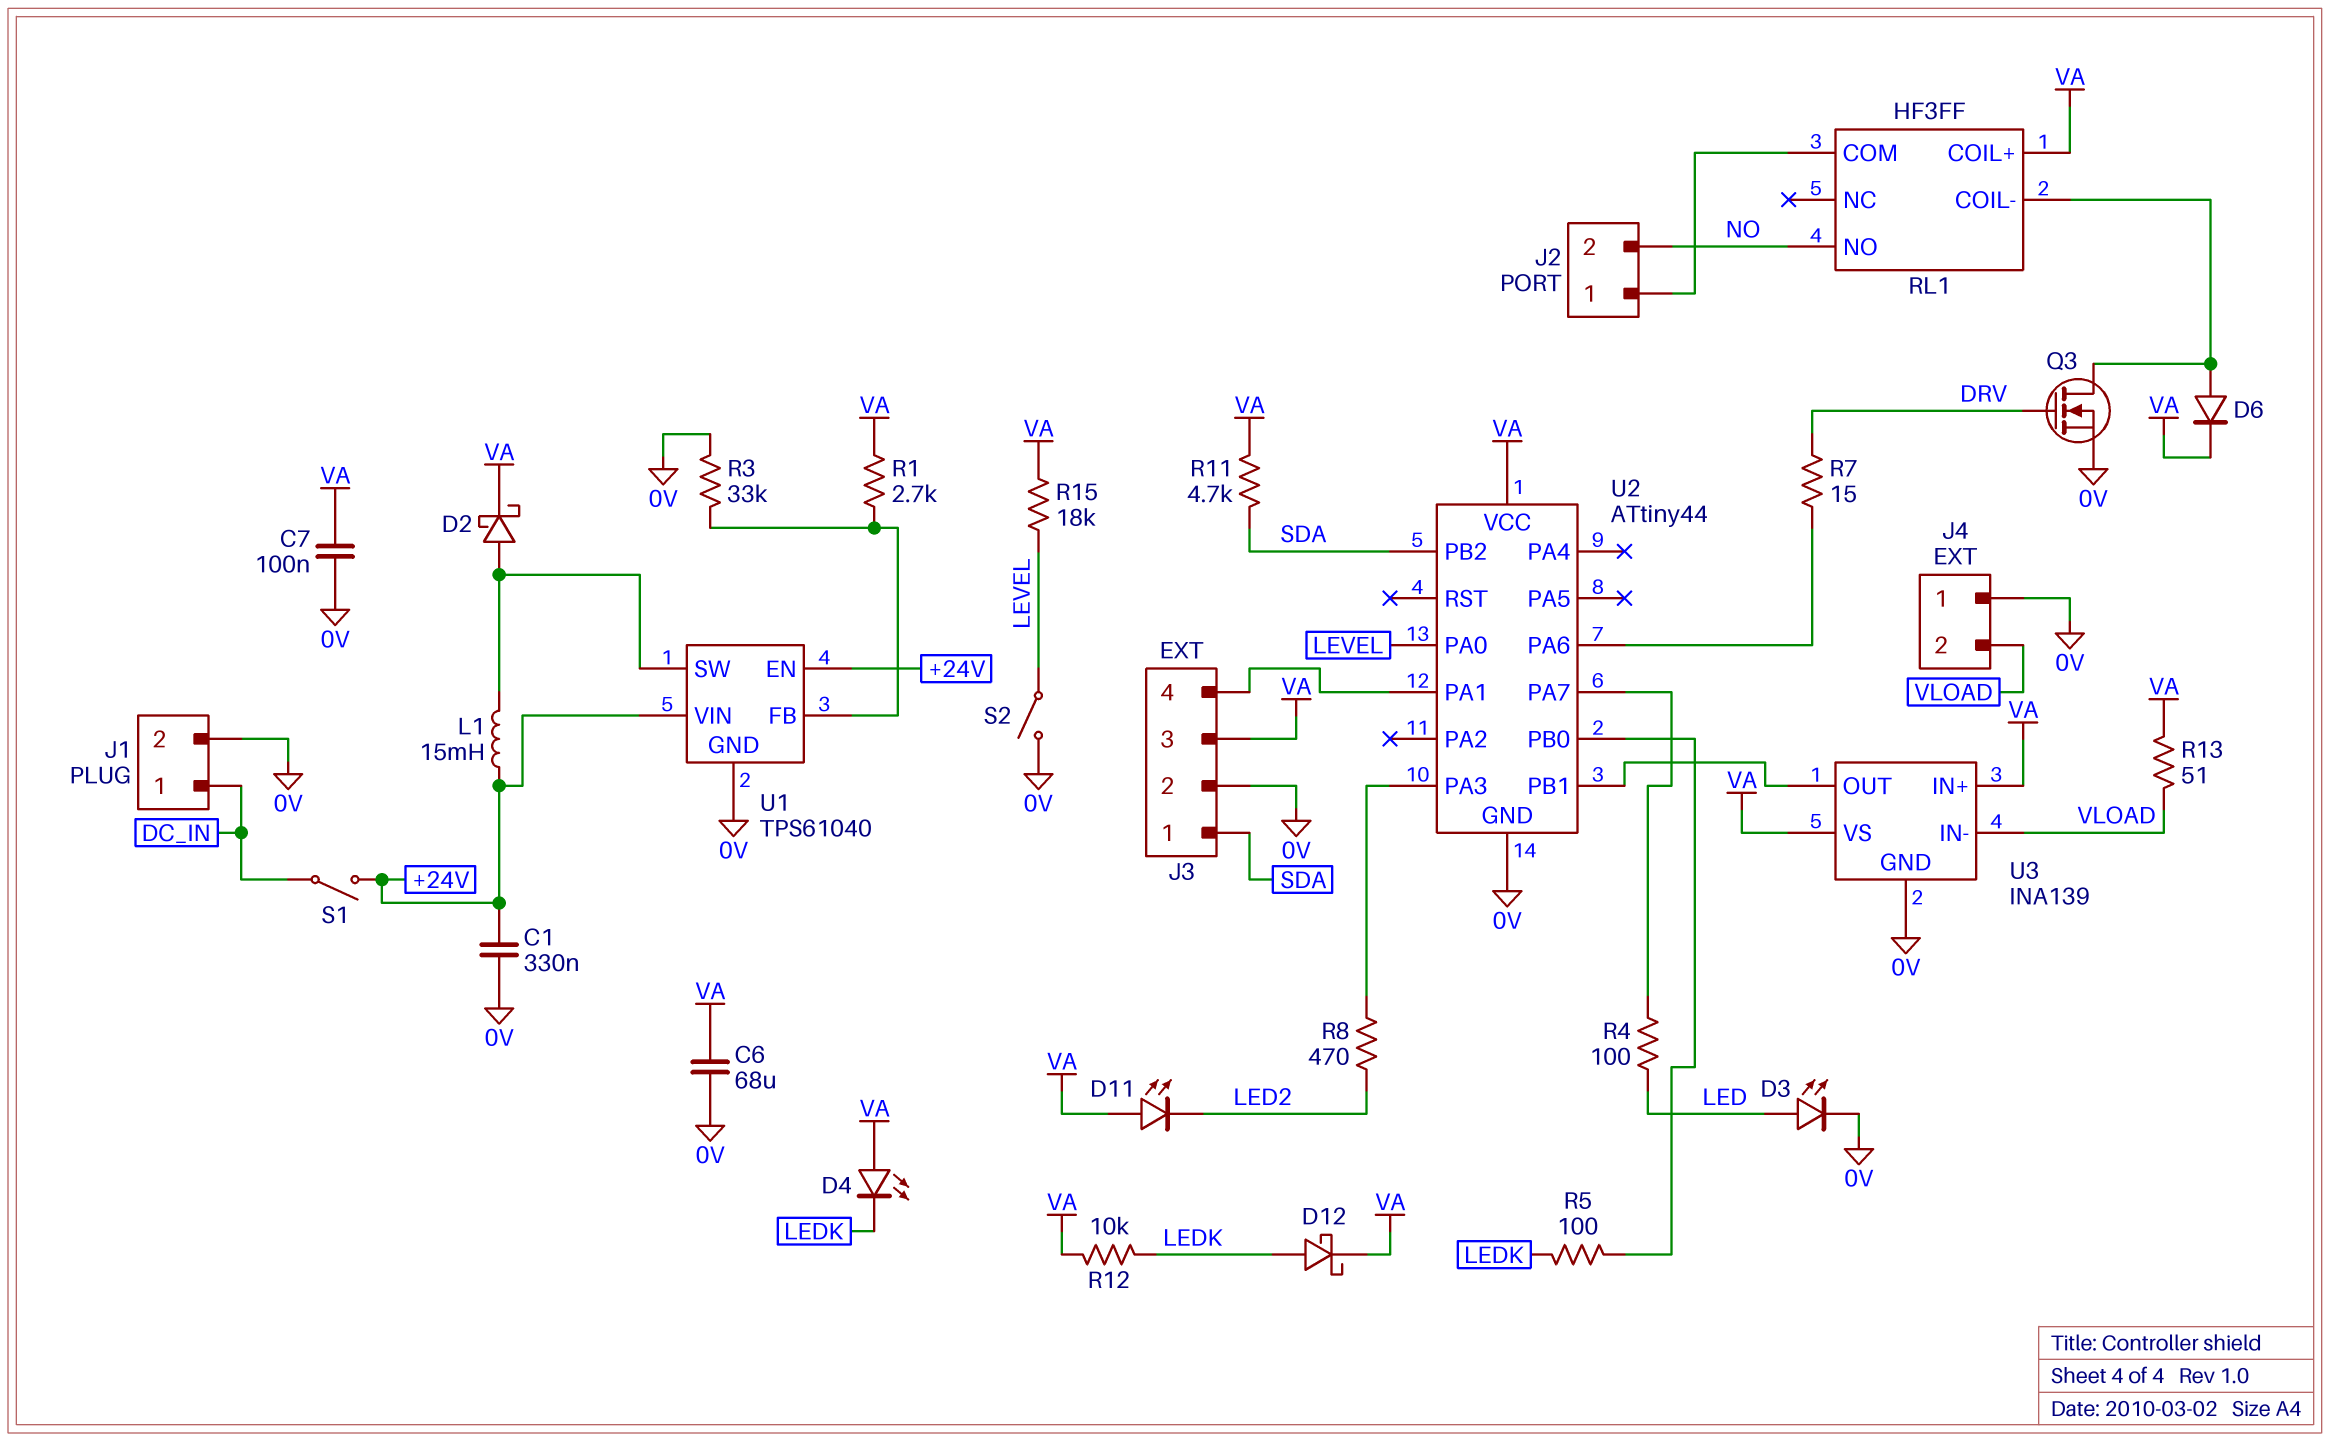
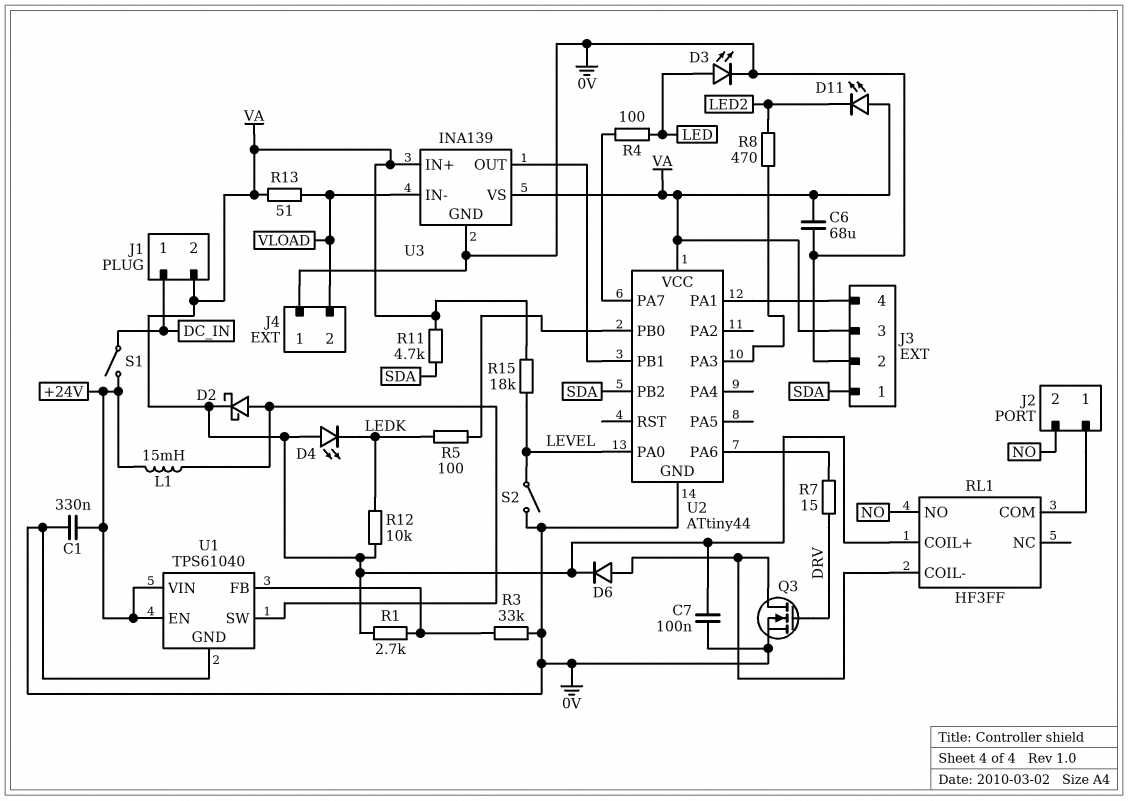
D12: schottky (A LEDK, K VA) -> none
J1 pin 2: 0V -> VA

